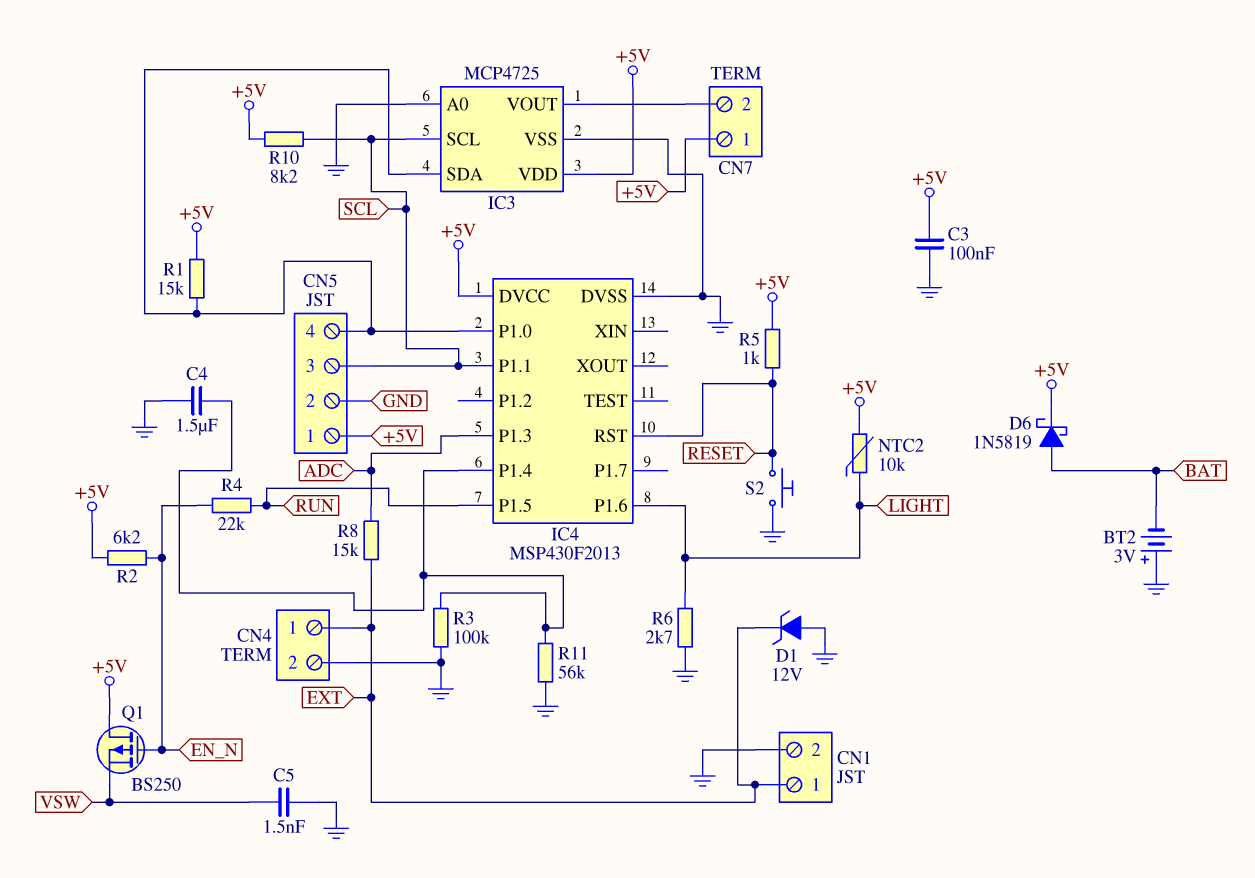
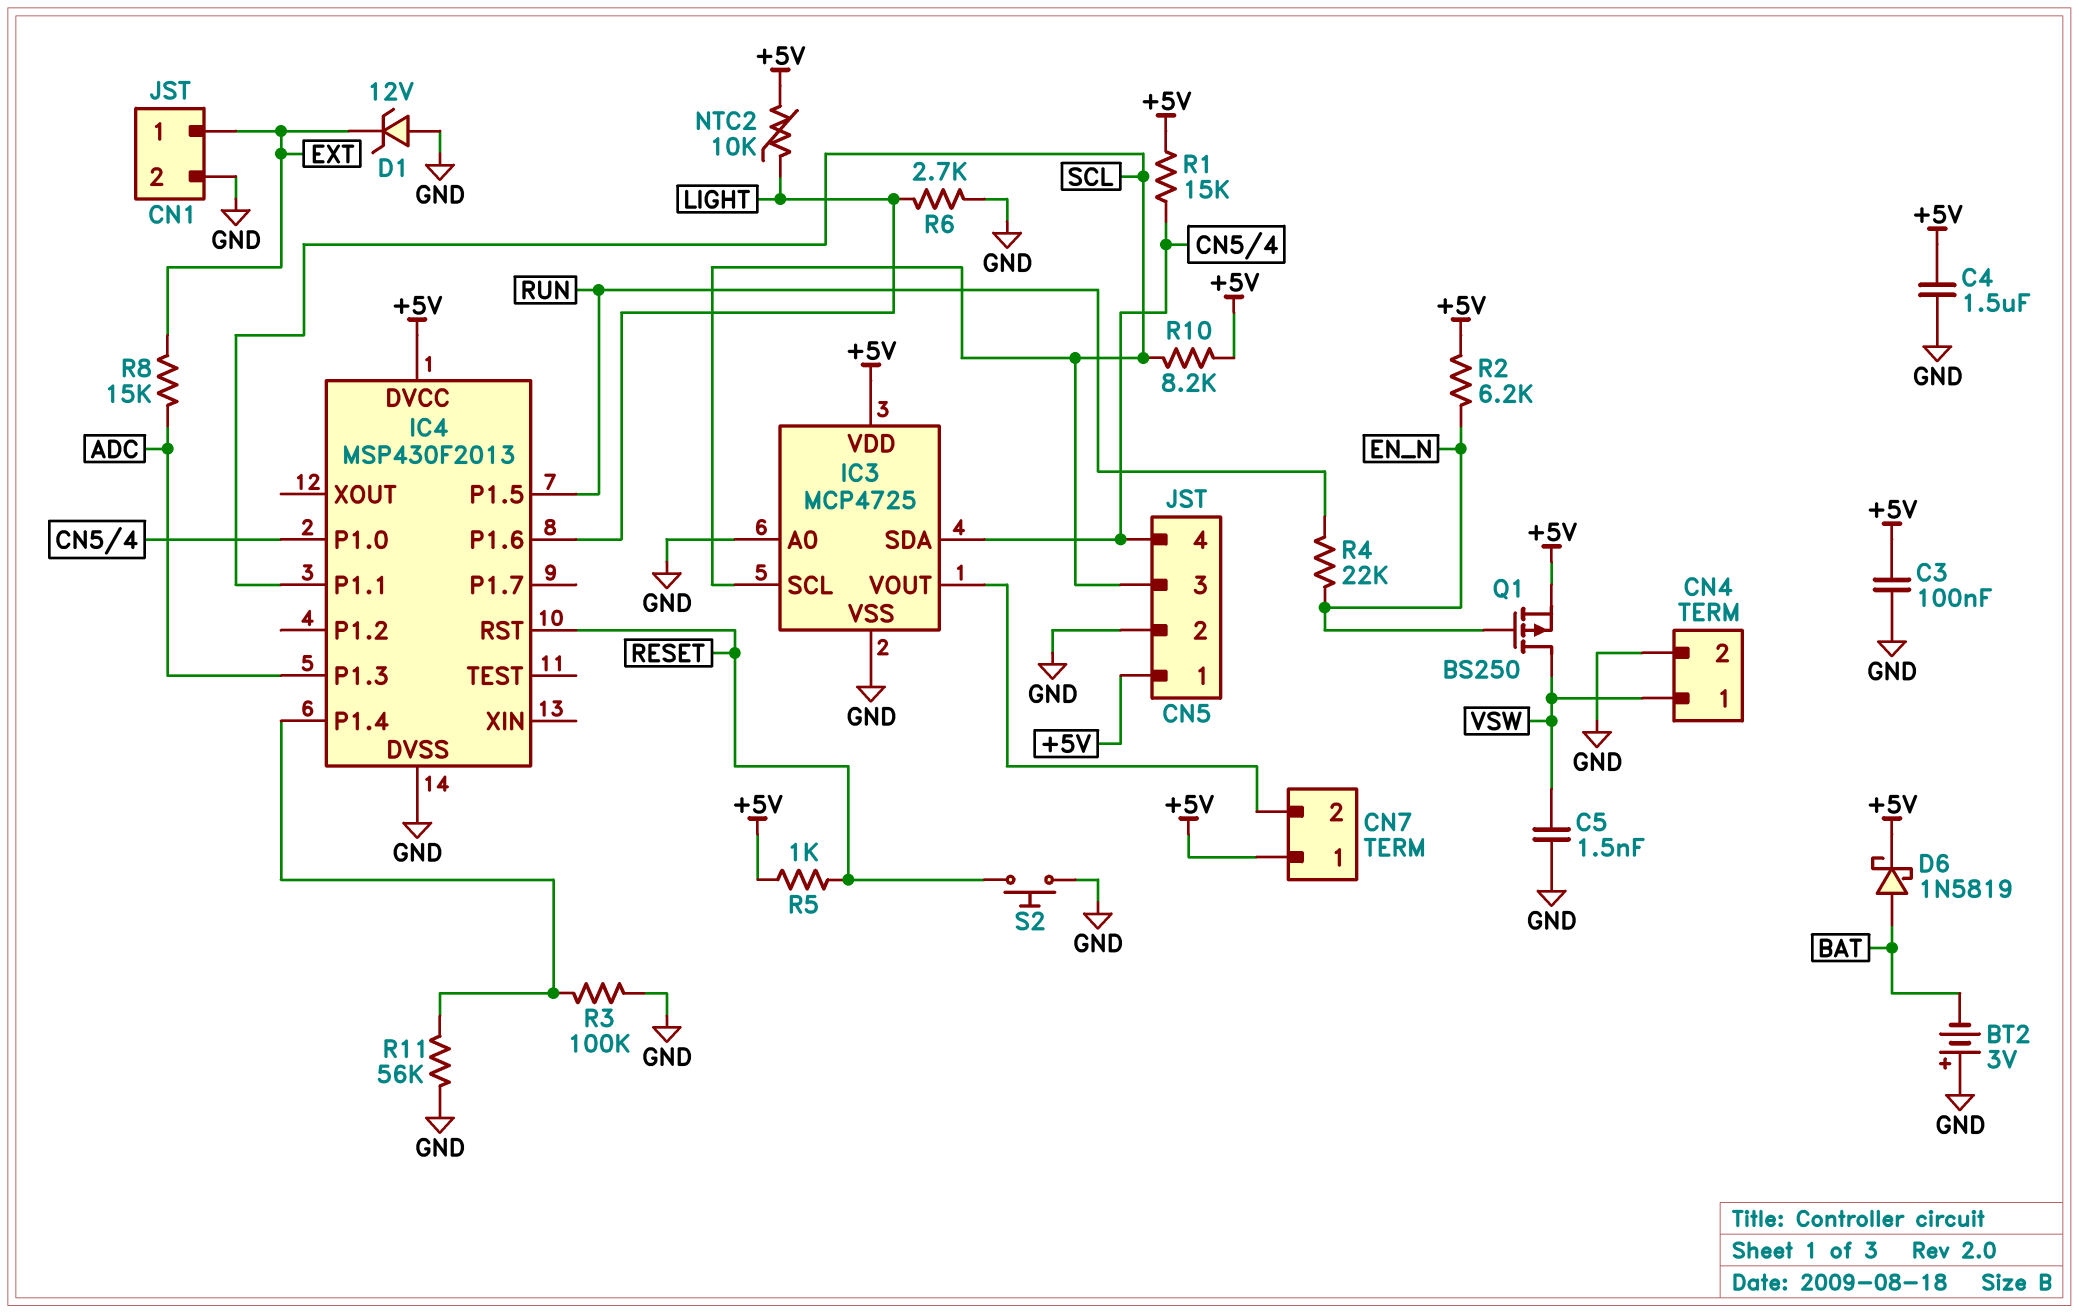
C4: 1.5uF (GND, IC4/P1.4) -> 1.5uF (+5V, GND)
CN4 pin 1: EXT -> VSW
Q1: PMOS BS250 (G EN_N, D +5V, S VSW) -> PMOS BS250 (G EN_N, D VSW, S +5V)

